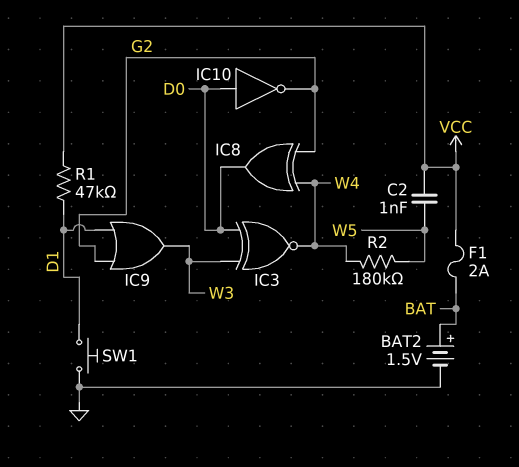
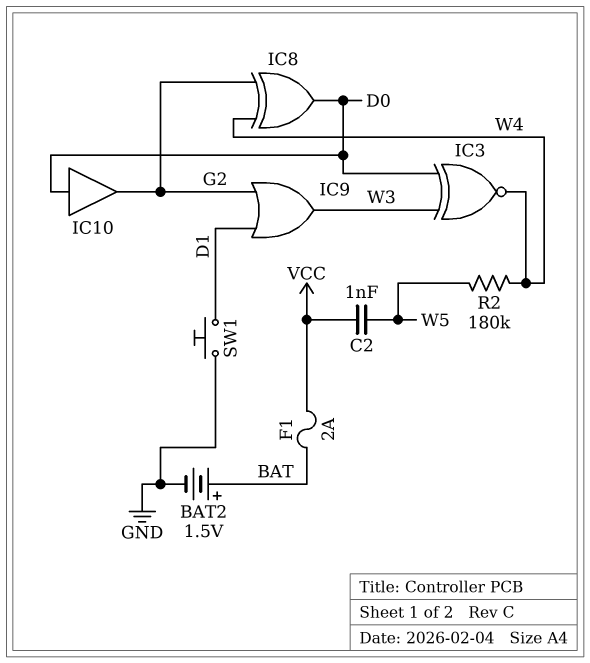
IC10: NOT (in D0, out G2) -> buffer (in D0, out G2)
R1: 47k (D1, VCC) -> none

